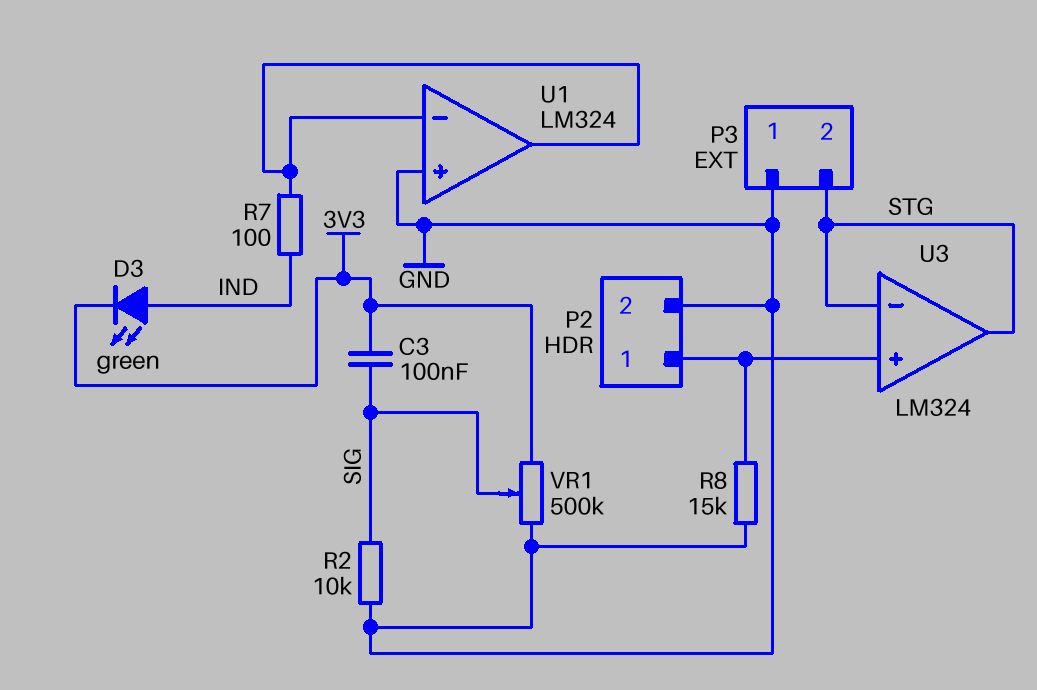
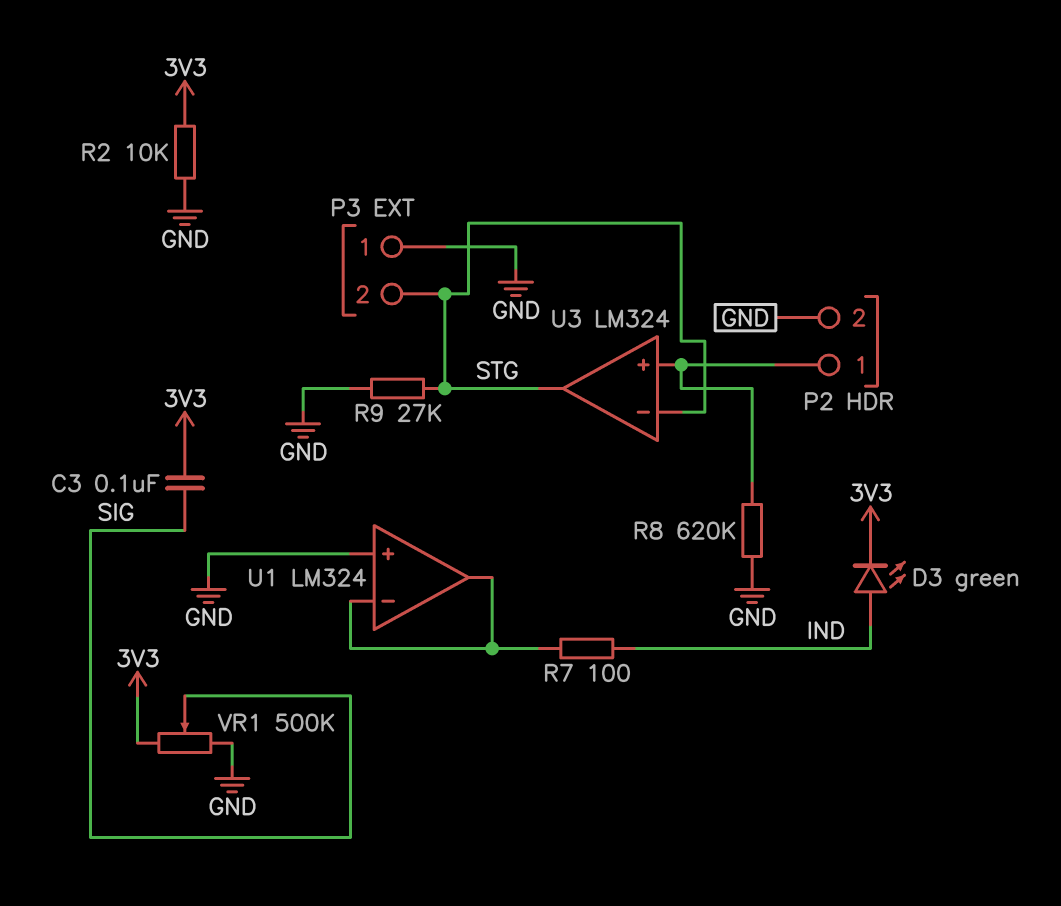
R2: 10k (GND, SIG) -> 10k (3V3, GND)
R8: 15k (GND, P2/1) -> 620k (GND, P2/1)
R9: none -> 27k (GND, STG)

